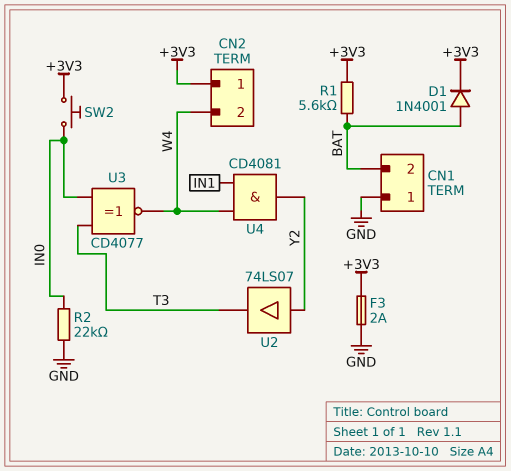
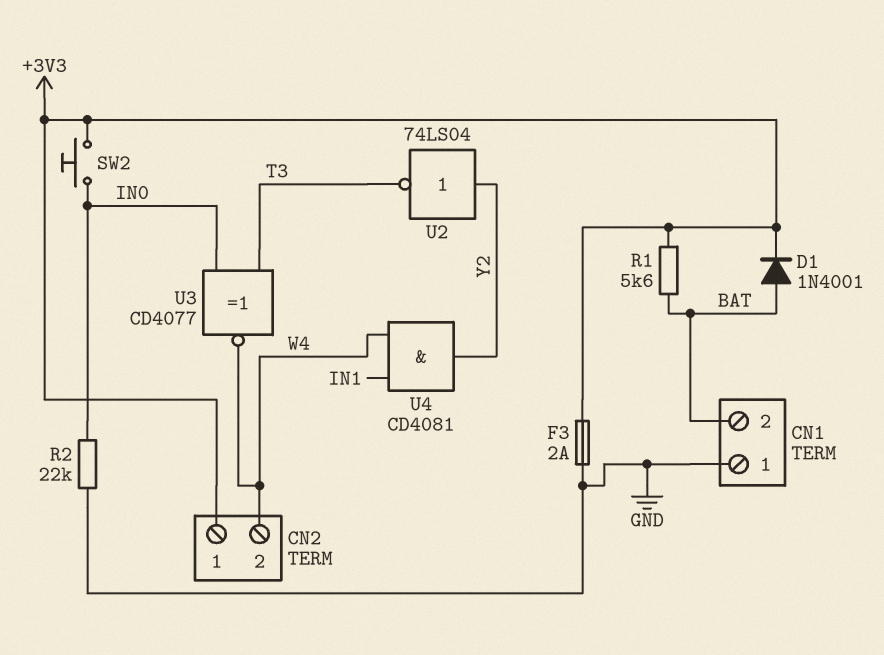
U2: buffer 74LS07 (in Y2, out T3) -> NOT 74LS04 (in Y2, out T3)

